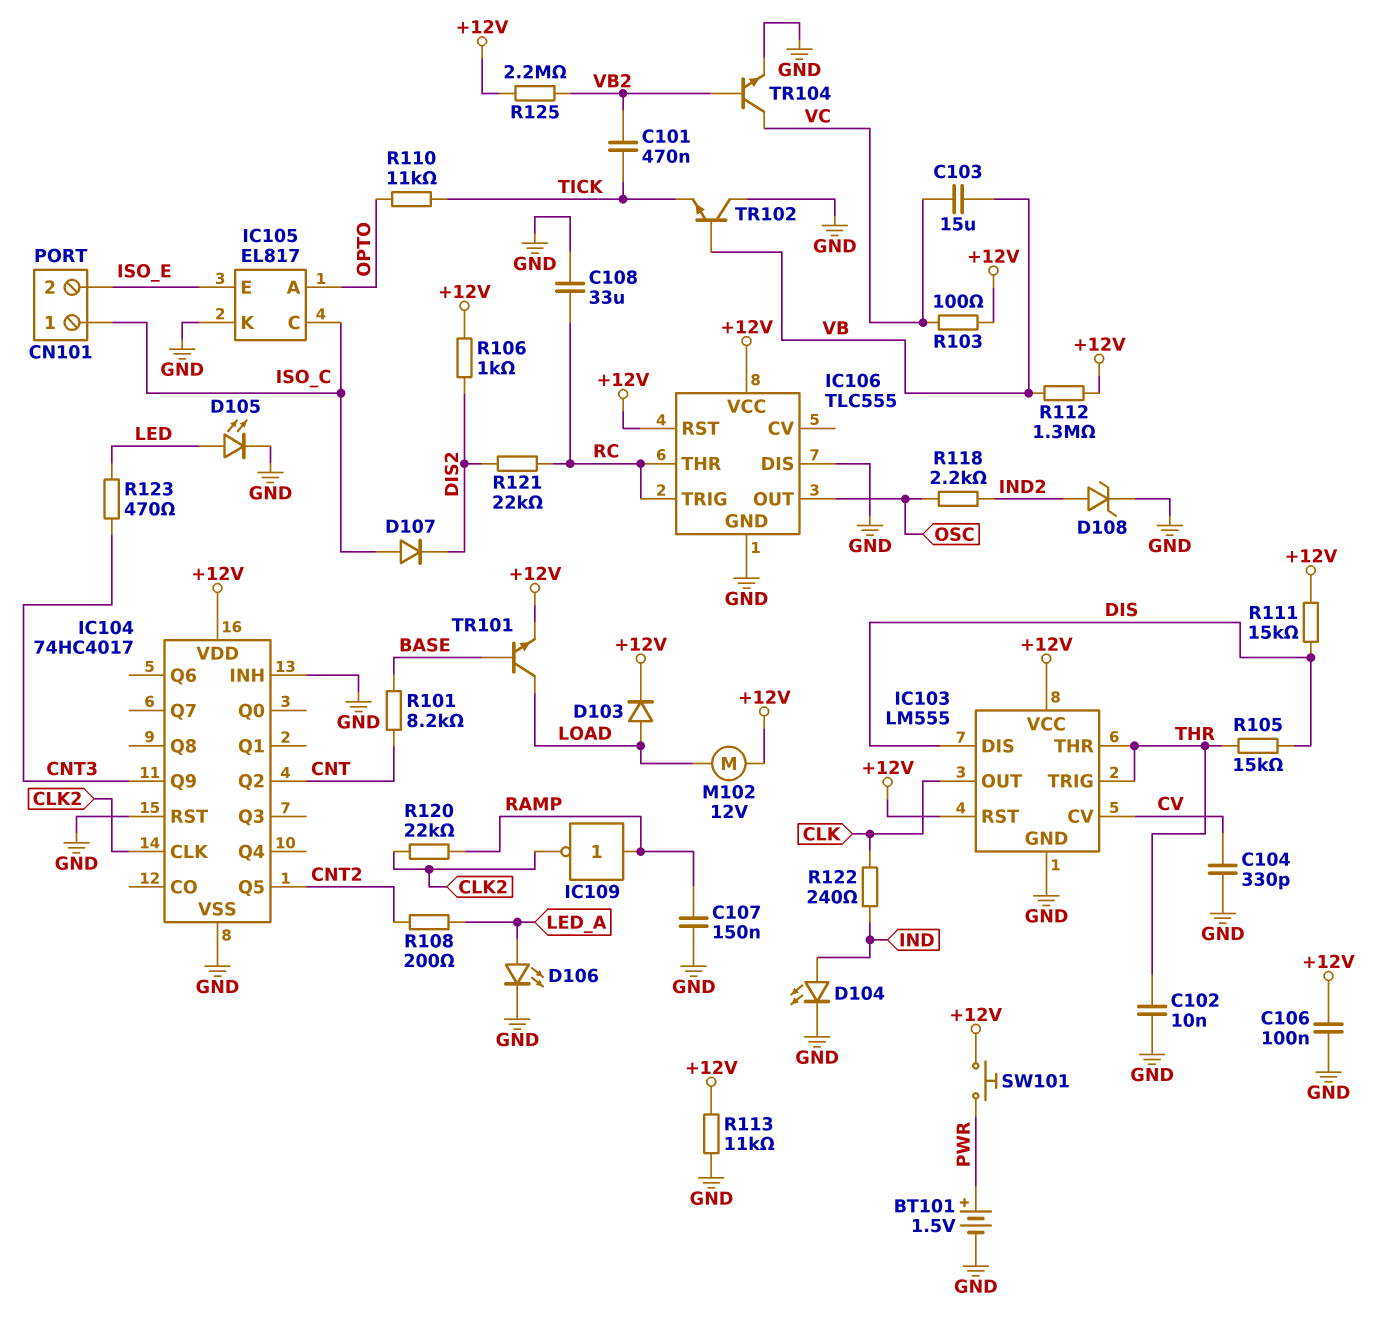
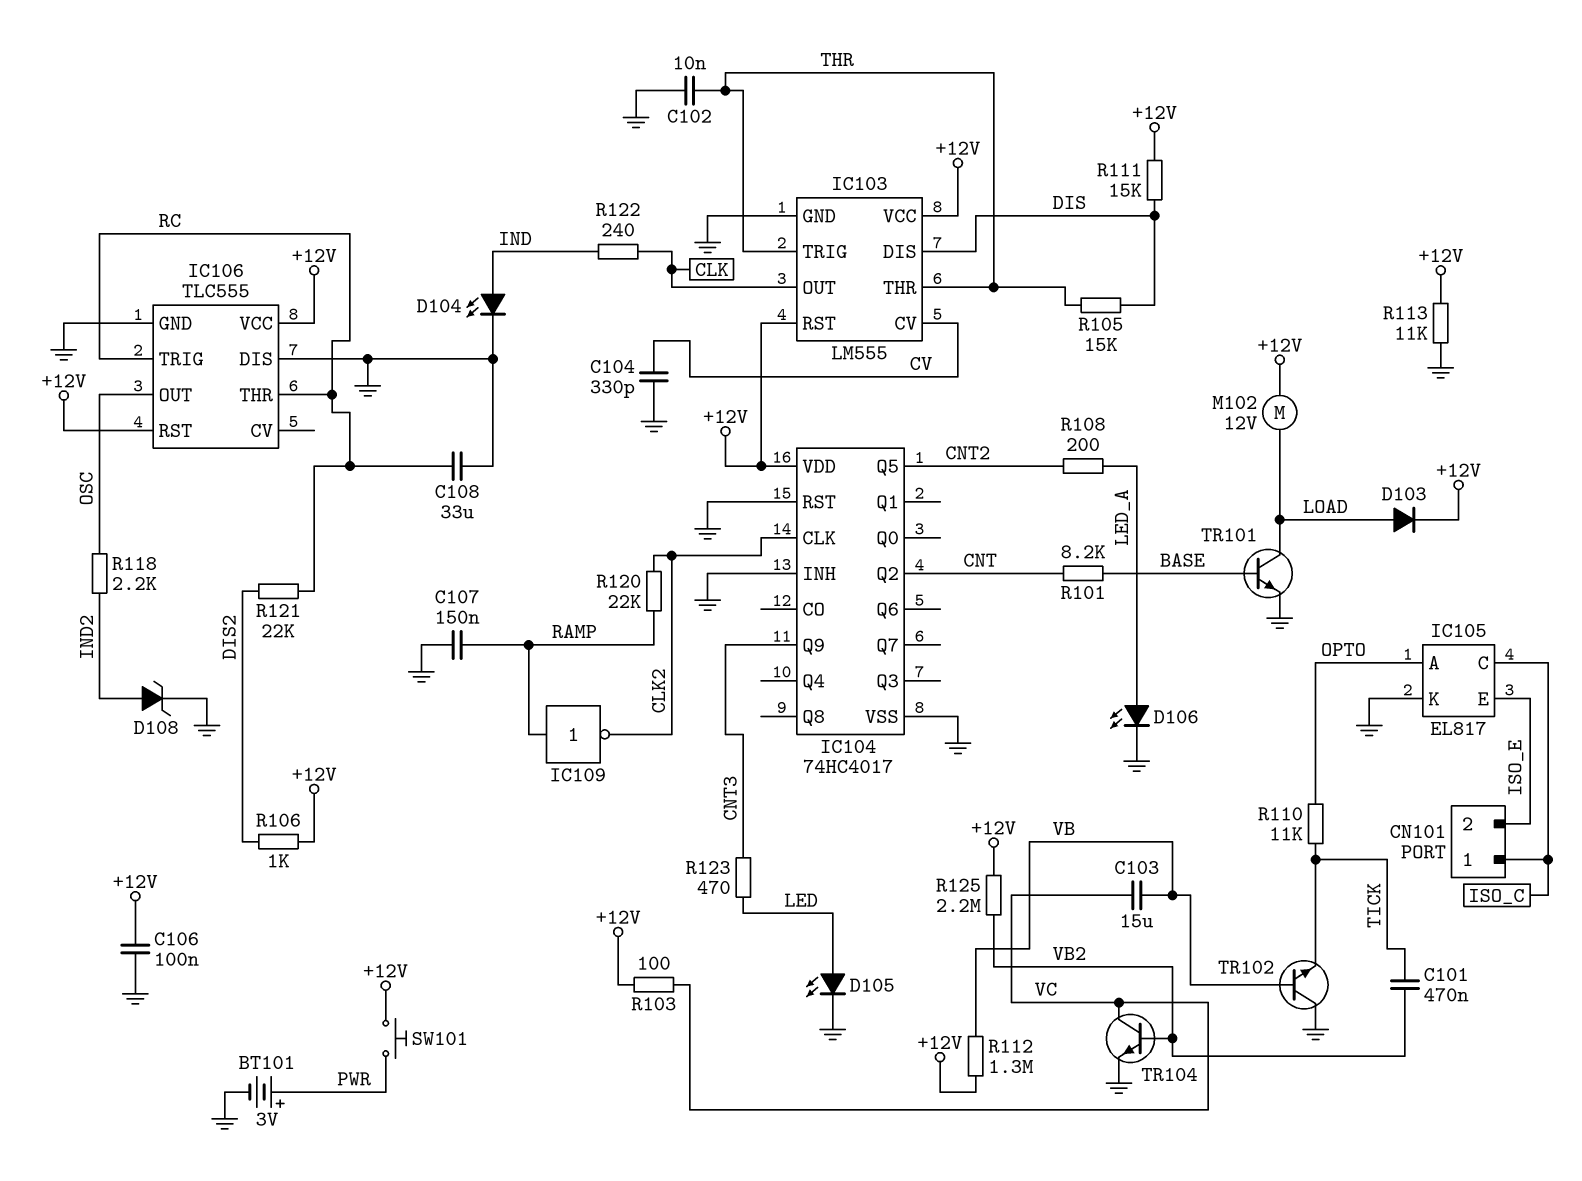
BT101: 1.5V (plus PWR, minus GND) -> 3V (plus PWR, minus GND)
D107: diode (A ISO_C, K DIS2) -> none
TR101: NPN (B BASE, C LOAD, E +12V) -> NPN (B BASE, C LOAD, E GND)

